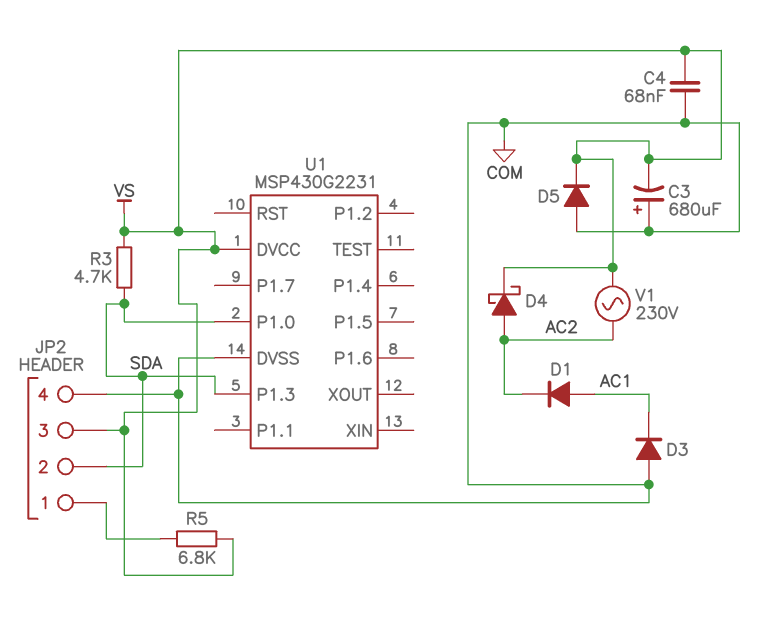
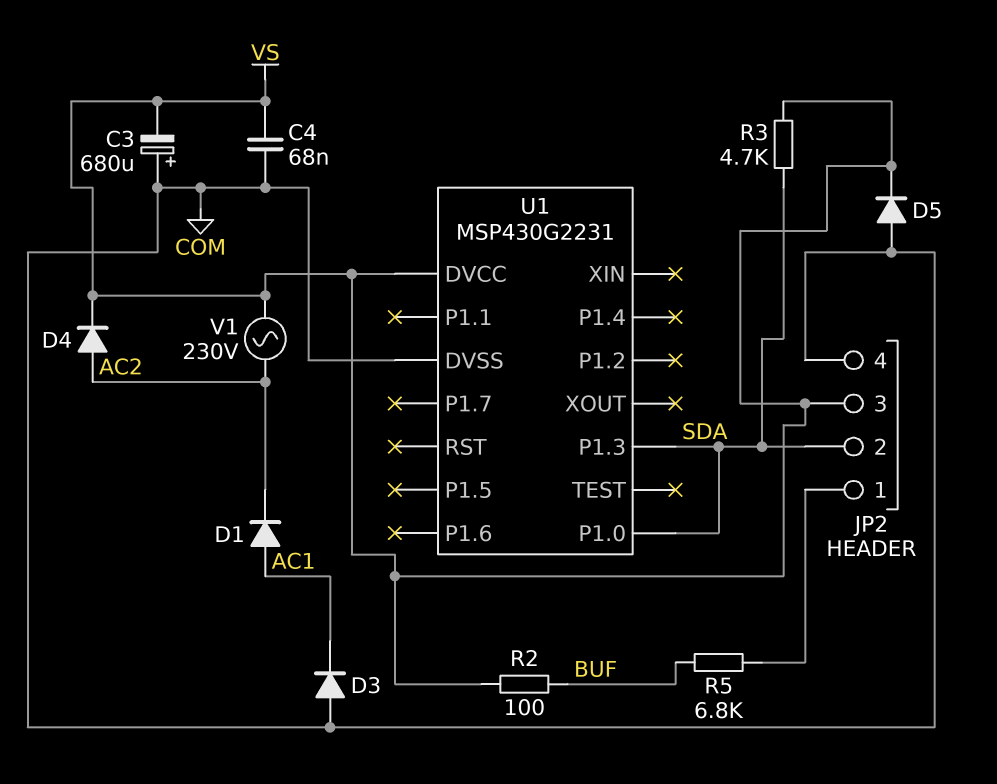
D4: schottky (A AC2, K VS) -> diode (A AC2, K VS)
R2: none -> 100 (BUF, VS)
R5: 6.8k (JP2/1, VS) -> 6.8k (BUF, JP2/1)

